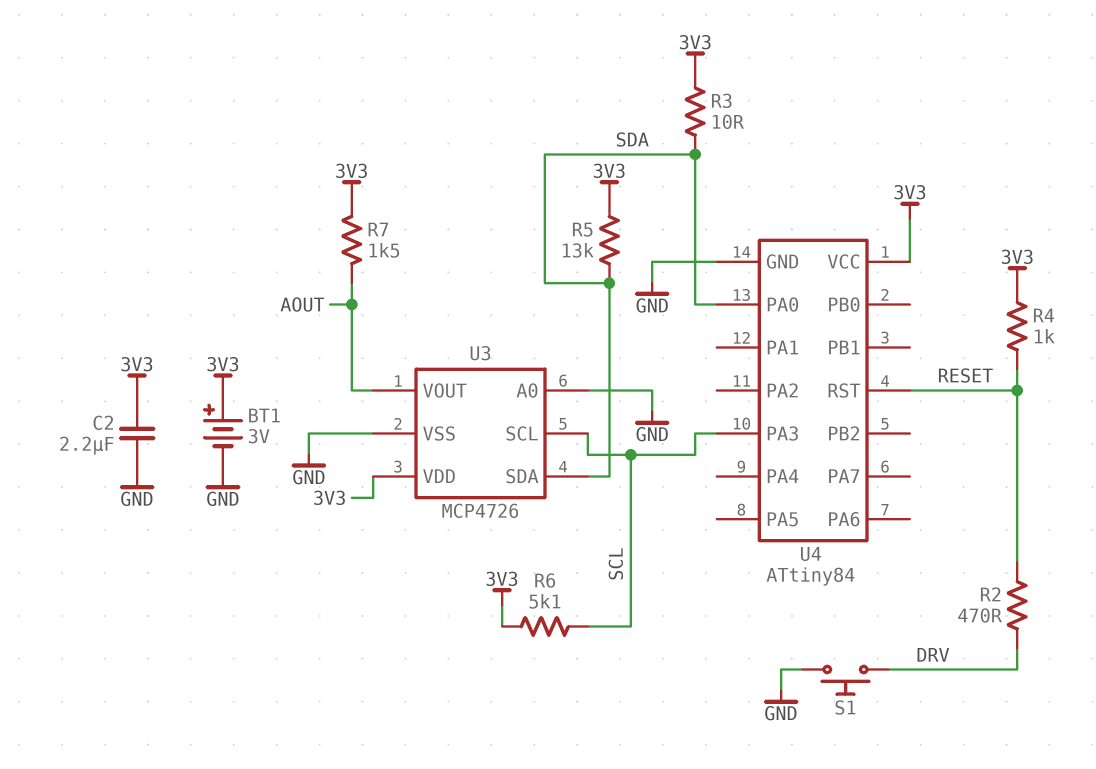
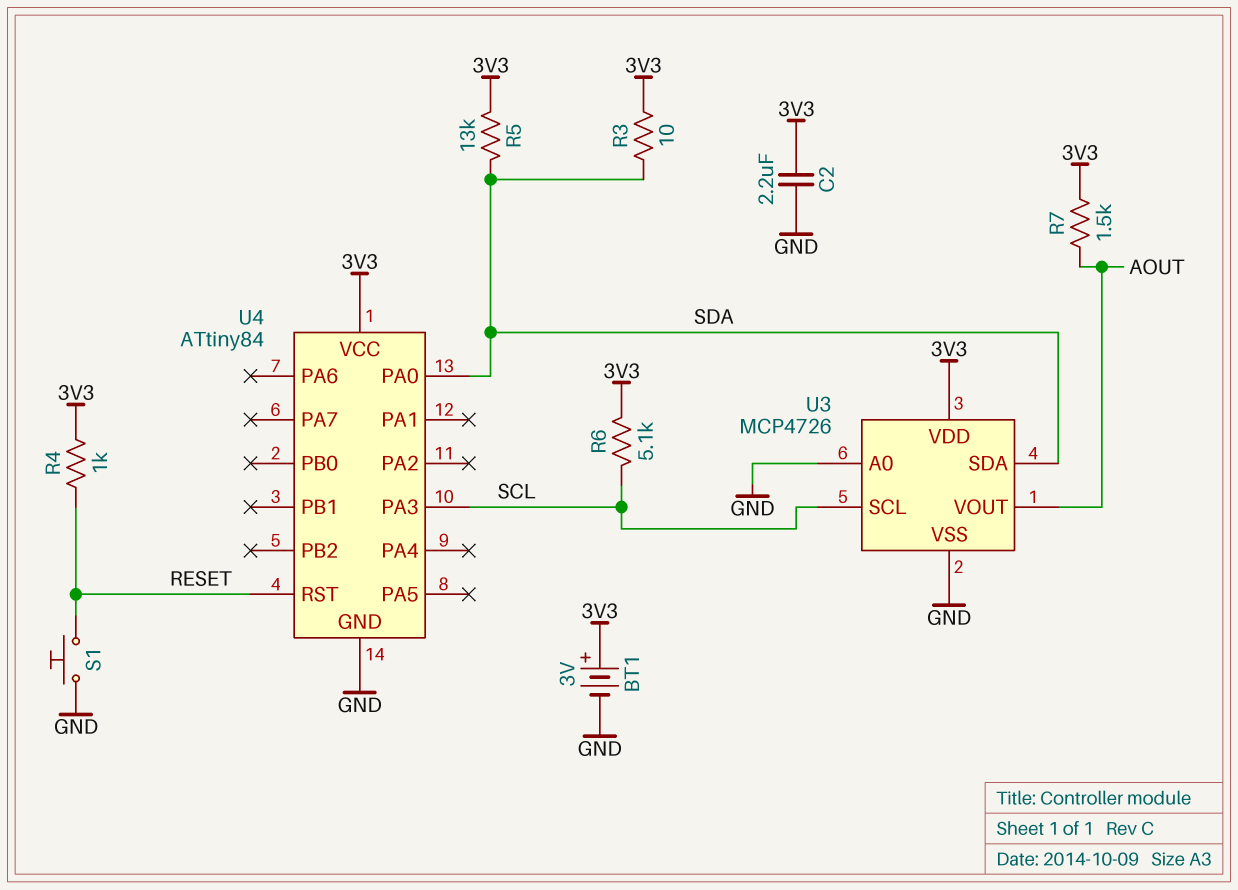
R2: 470 (DRV, RESET) -> none
S1: button (DRV, GND) -> button (GND, RESET)

